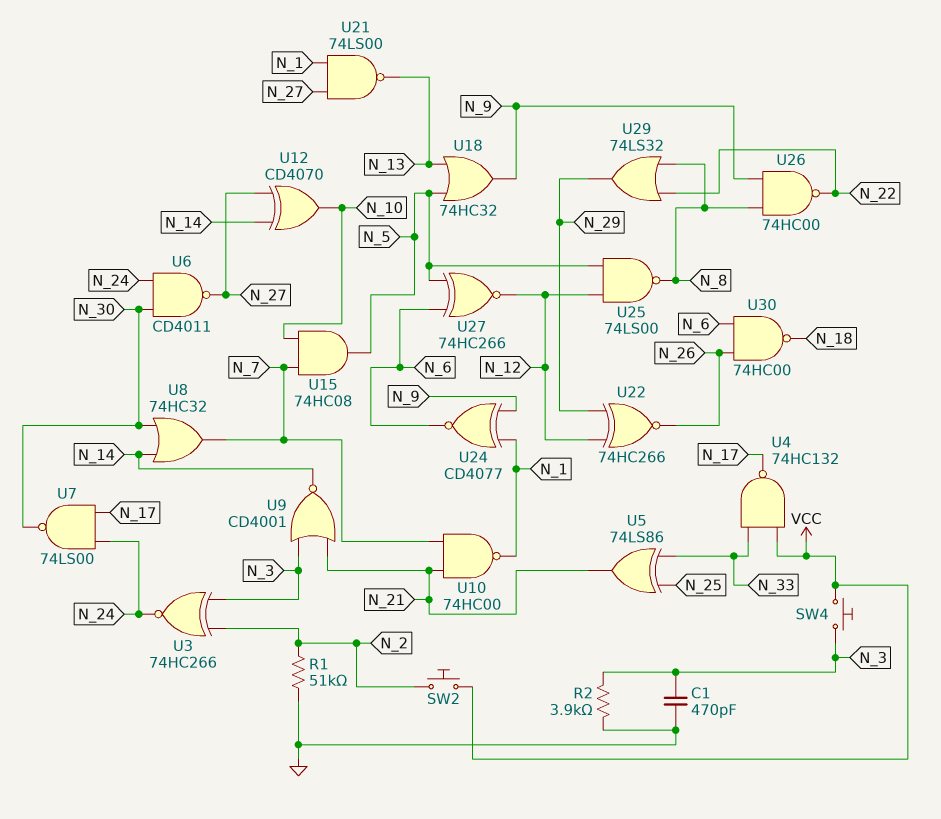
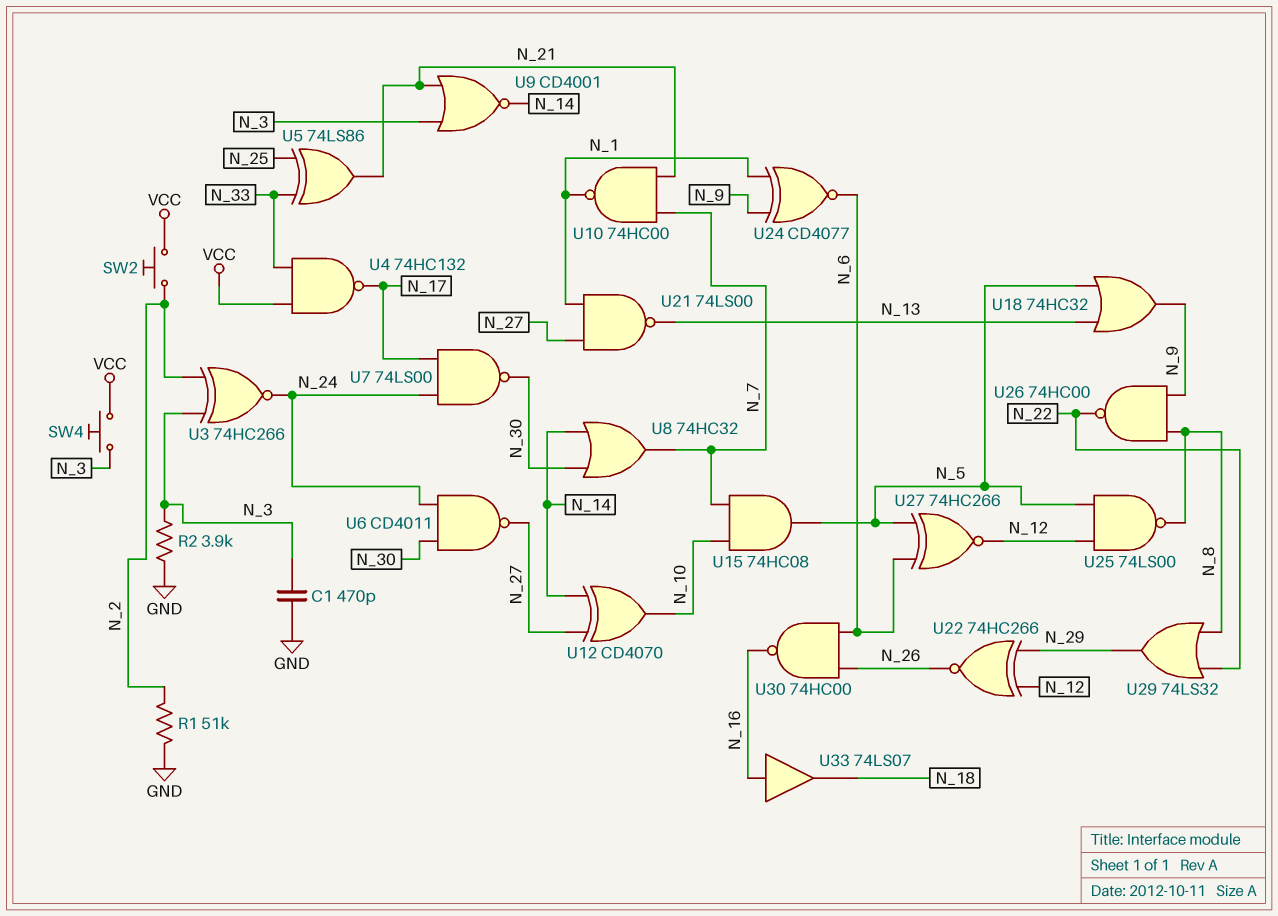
U30: NAND 74HC00 (in N_6, in N_26, out N_18) -> NAND 74HC00 (in N_6, in N_26, out N_16)
U33: none -> buffer 74LS07 (in N_16, out N_18)

